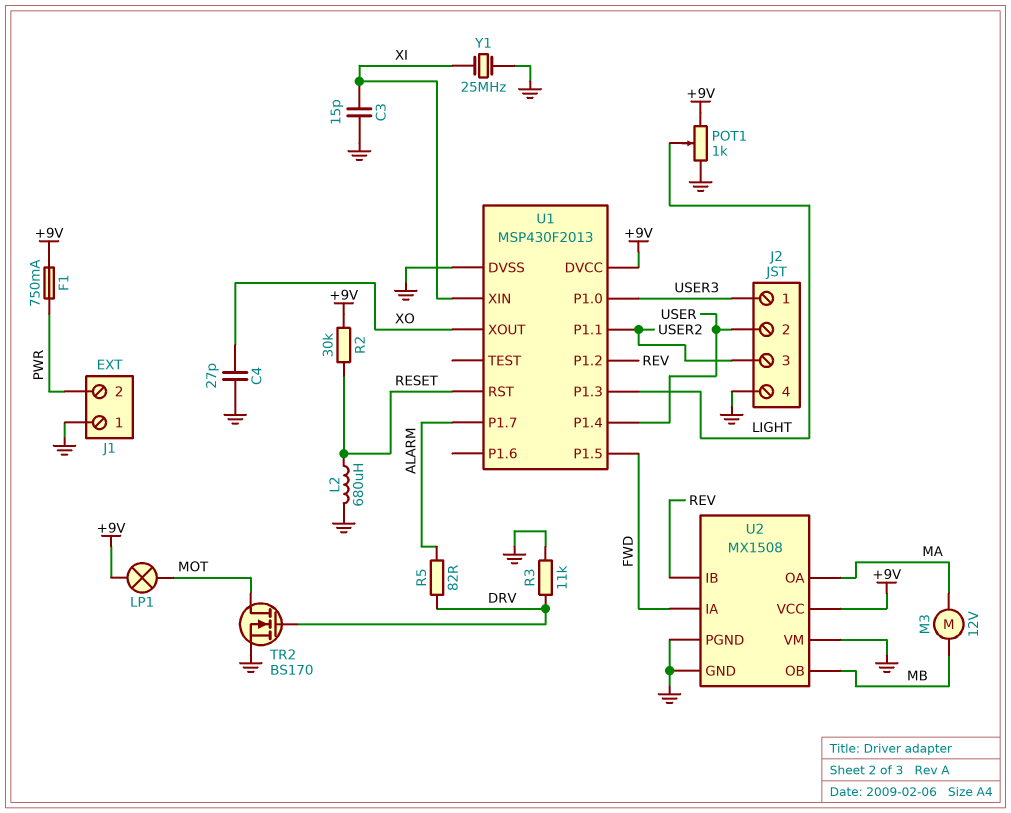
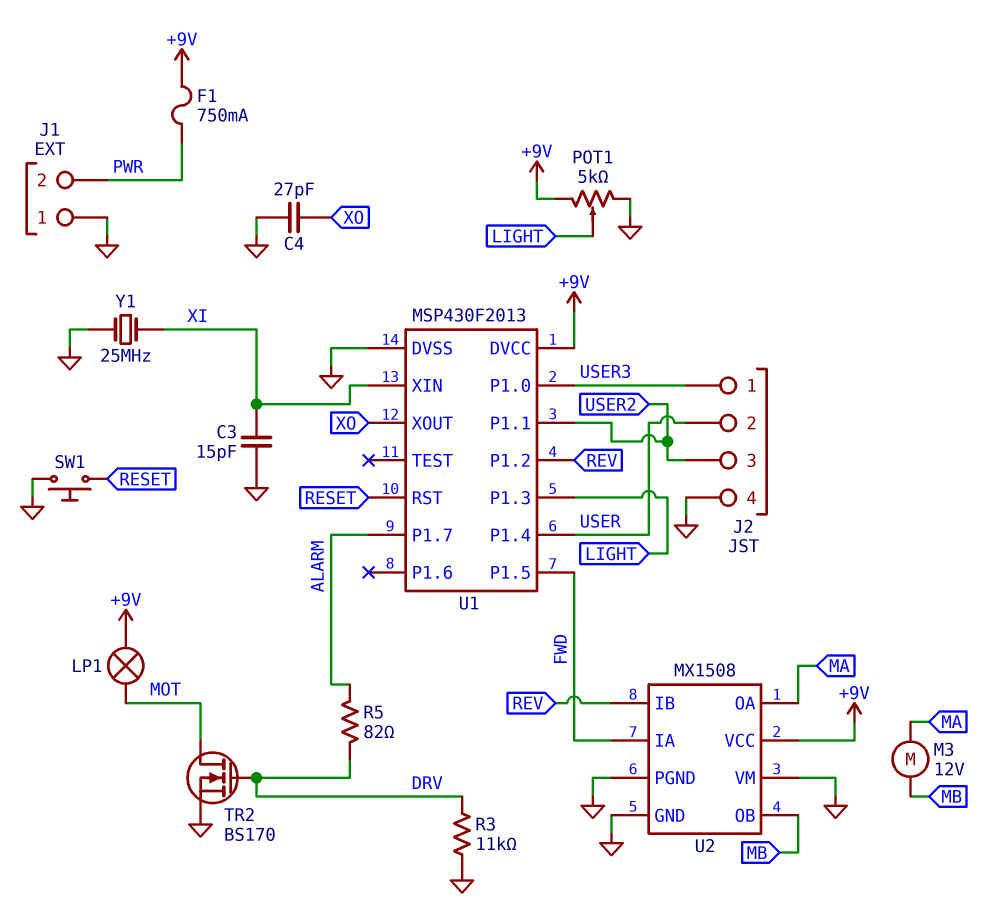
L2: 680uH (GND, RESET) -> none
POT1: 1k (+9V, GND, wiper LIGHT) -> 5k (+9V, GND, wiper LIGHT)
R2: 30k (+9V, RESET) -> none
SW1: none -> button (GND, RESET)

